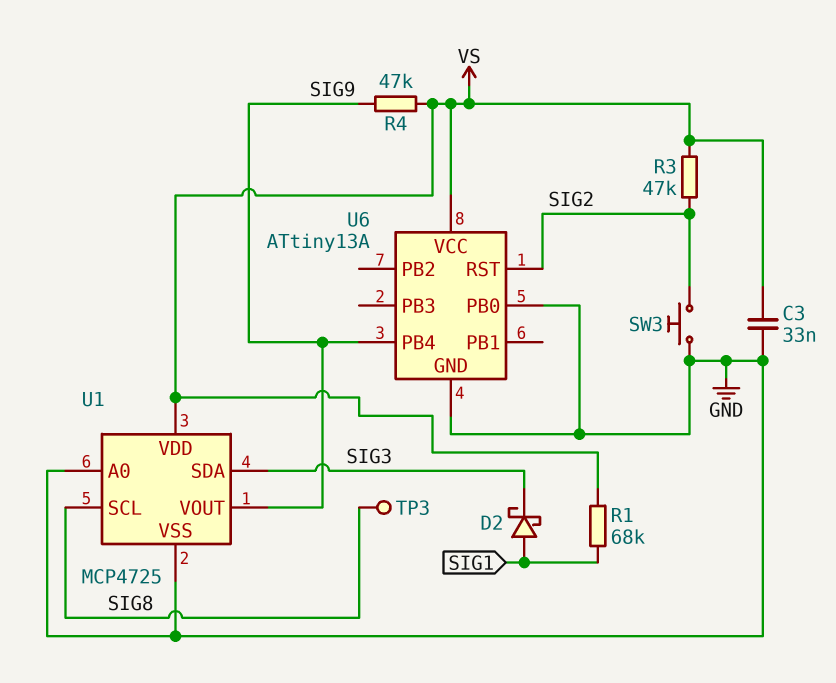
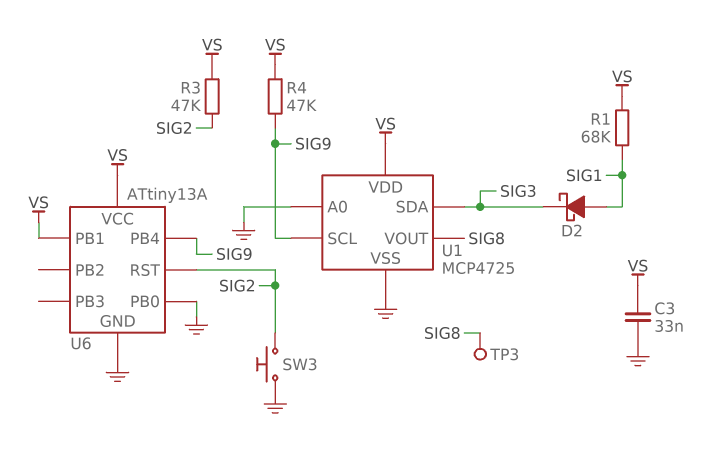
U1 pin SCL: SIG8 -> SIG9
U1 pin VOUT: SIG9 -> SIG8
U6 pin PB1: none -> VS

